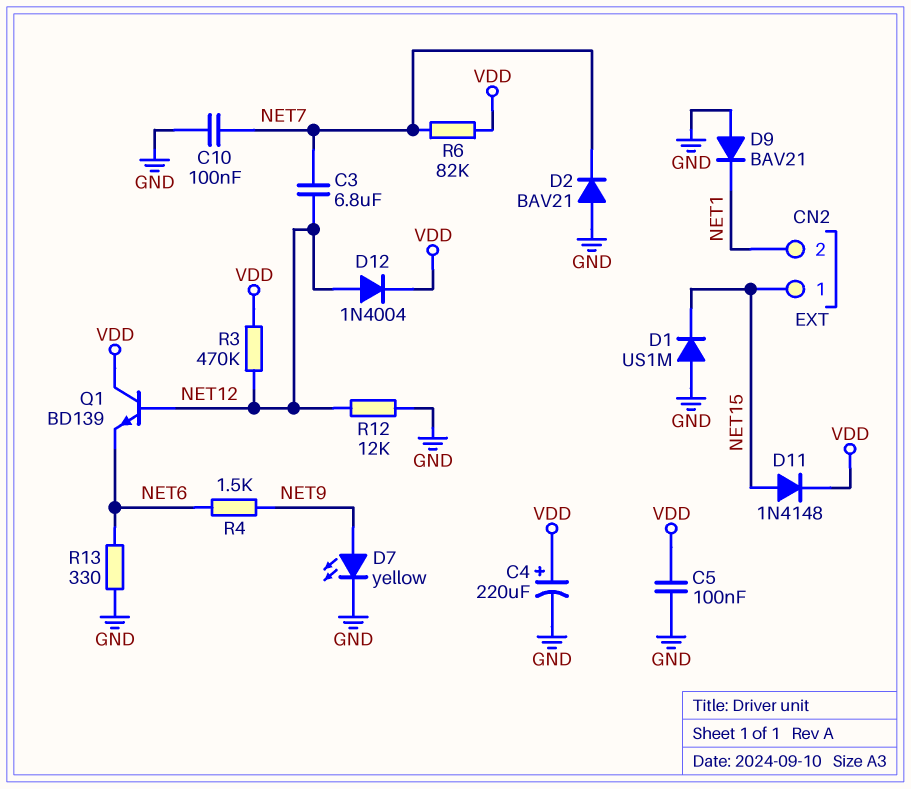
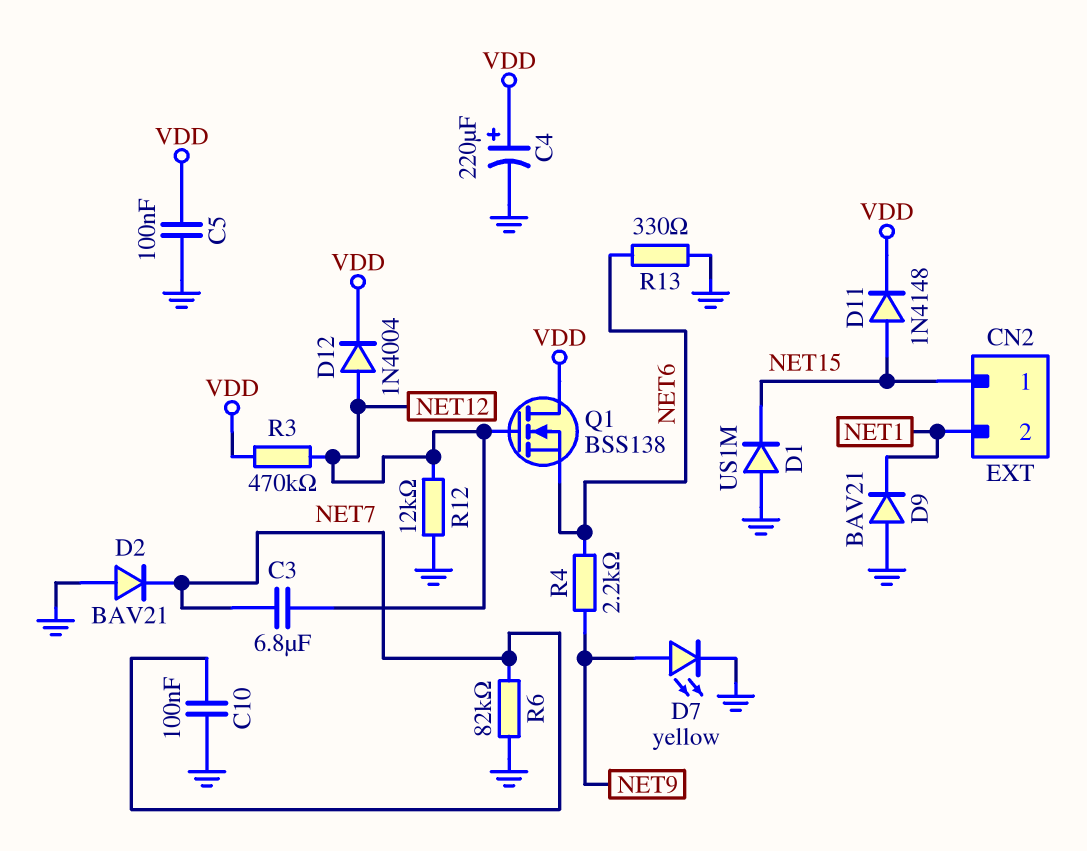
Q1: NPN BD139 (B NET12, C VDD, E NET6) -> NMOS BSS138 (G NET12, D VDD, S NET6)
R4: 1.5k (NET6, NET9) -> 2.2k (NET6, NET9)
R6: 82k (NET7, VDD) -> 82k (GND, NET7)

